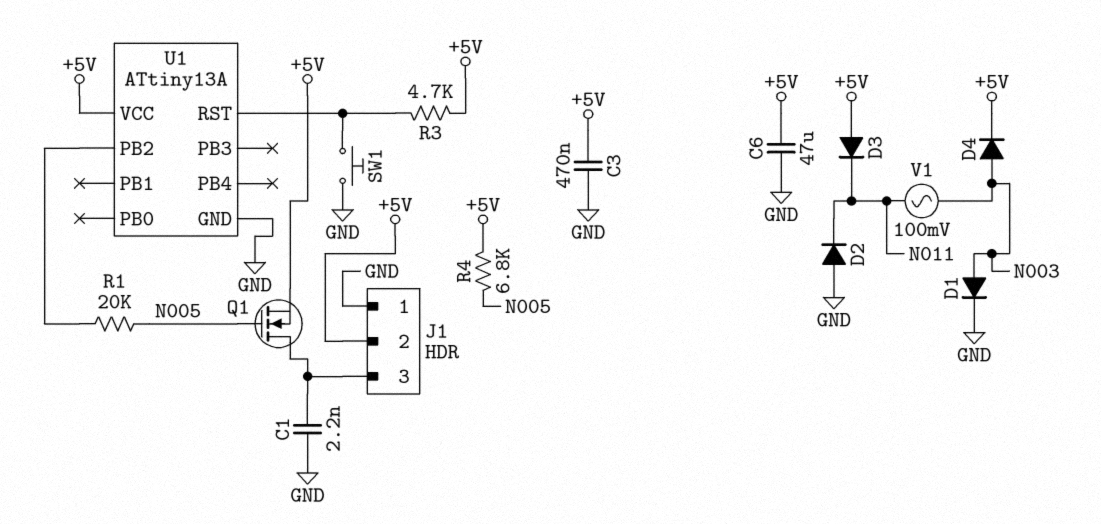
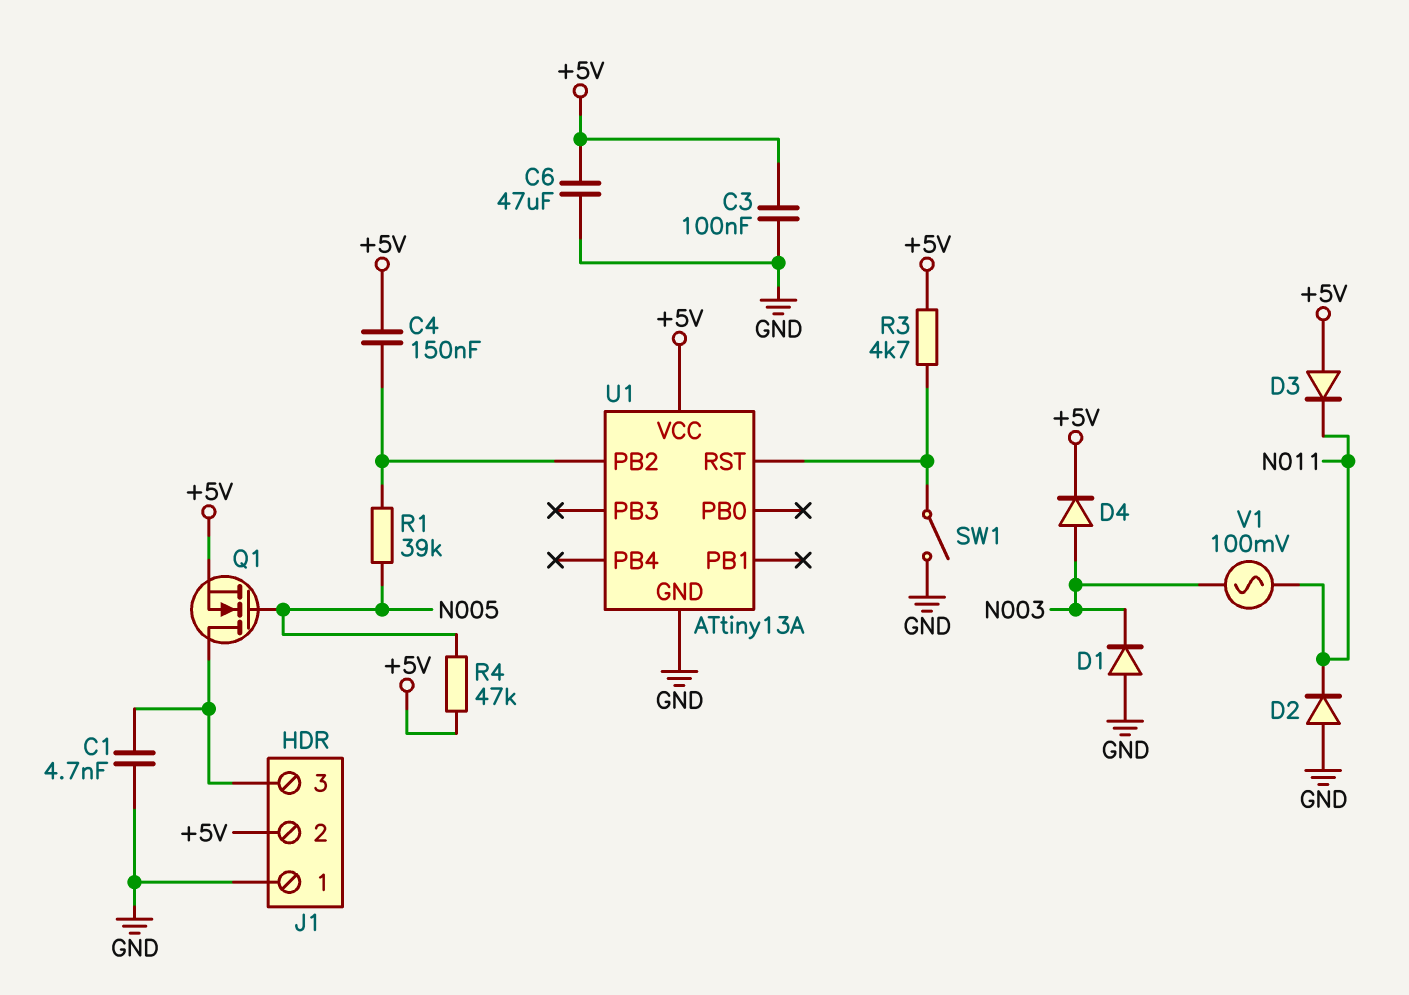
C1: 2.2nF (GND, J1/3) -> 4.7nF (GND, J1/3)
C3: 470nF (+5V, GND) -> 100nF (+5V, GND)
C4: none -> 150nF (+5V, U1/PB2)
D1: diode (A N003, K GND) -> diode (A GND, K N003)
R1: 20k (N005, U1/PB2) -> 39k (N005, U1/PB2)
R4: 6.8k (+5V, N005) -> 47k (+5V, N005)
SW1: button (GND, U1/RST) -> switch (GND, U1/RST)

